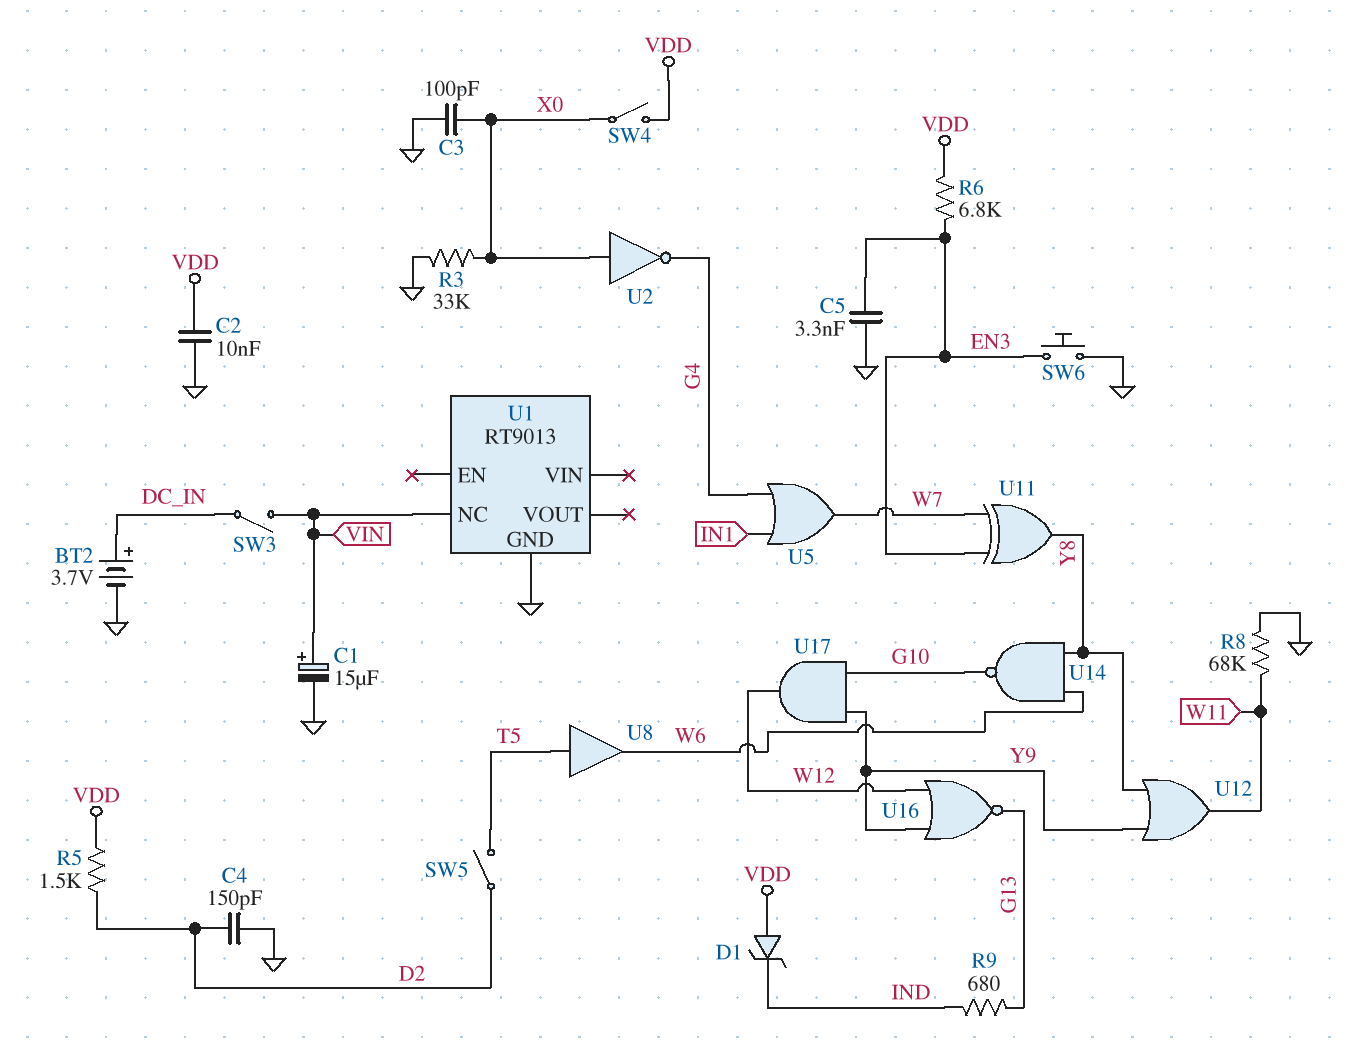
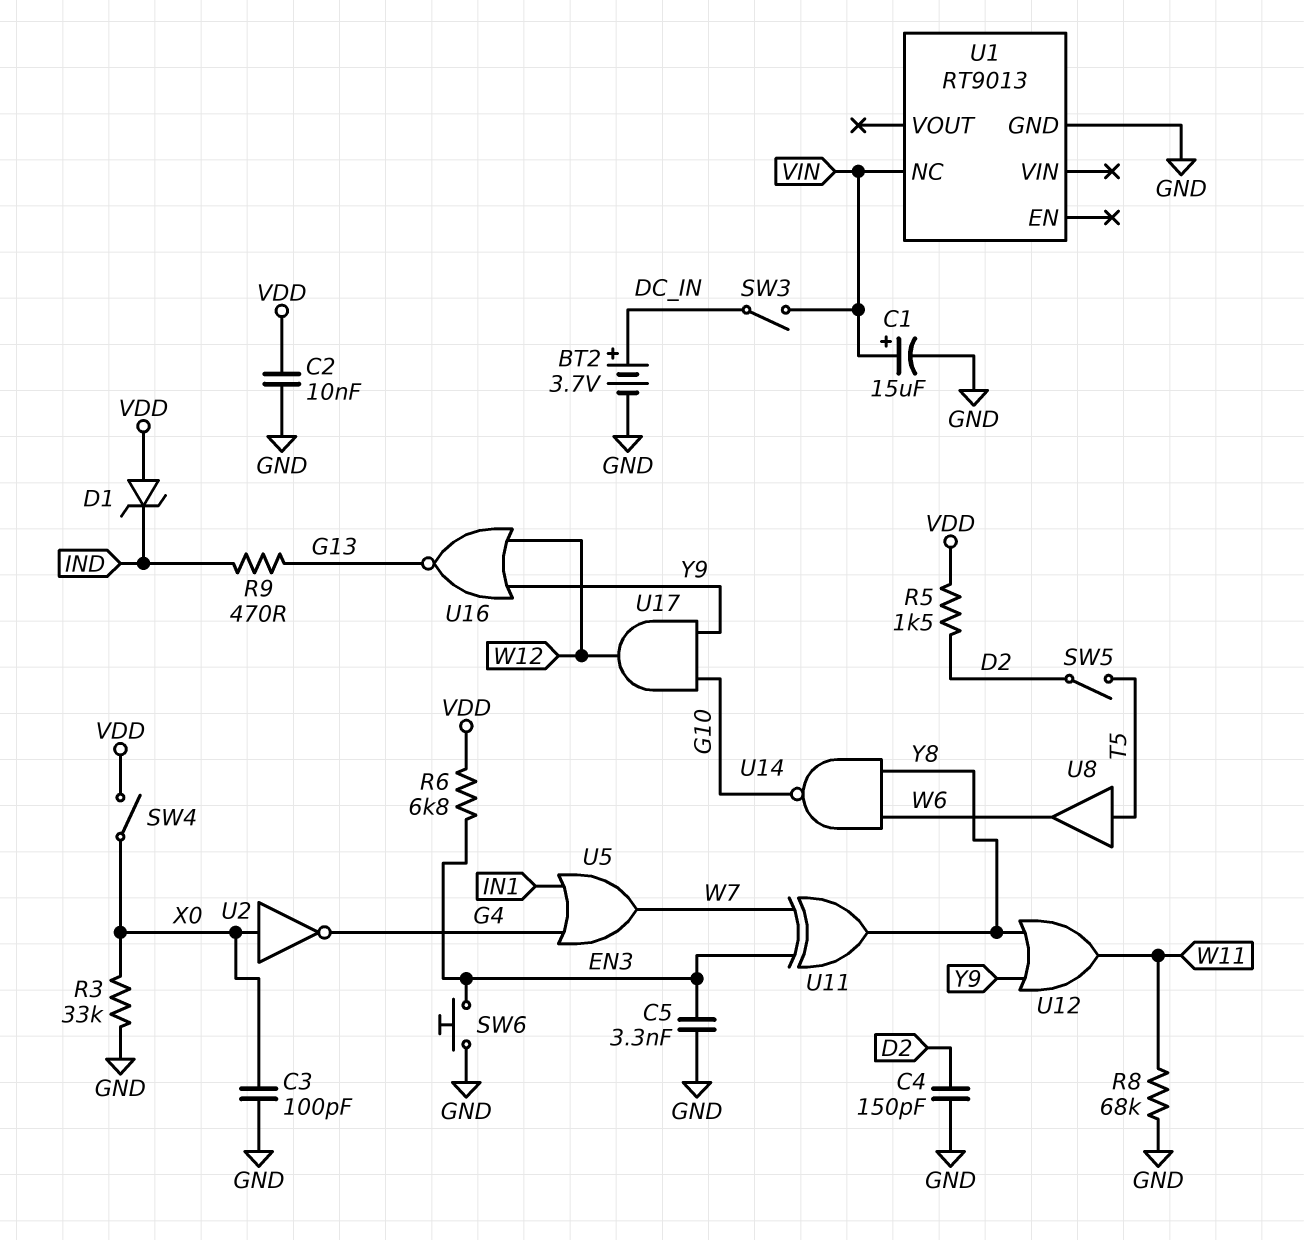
R9: 680 (G13, IND) -> 470 (G13, IND)

